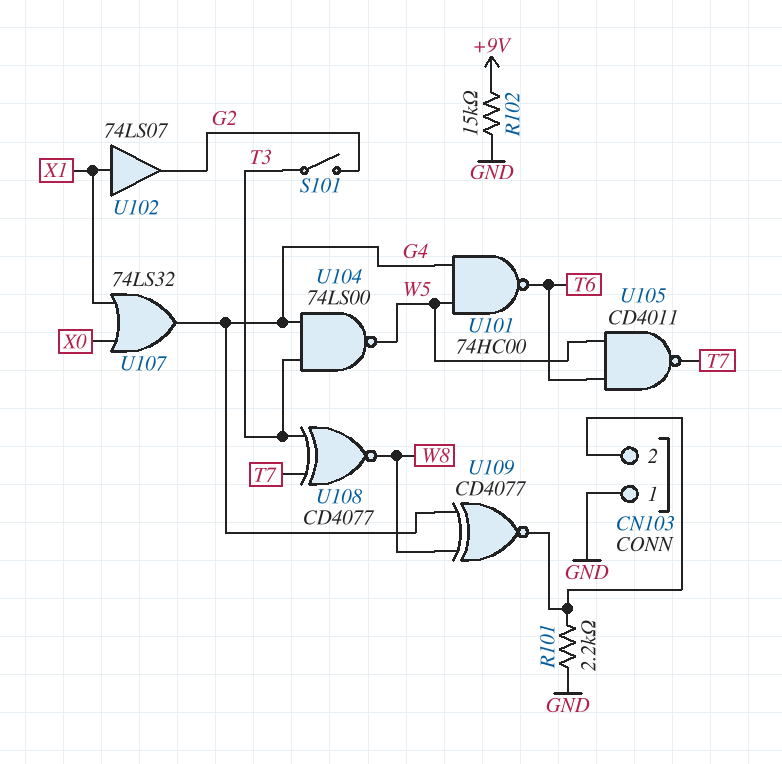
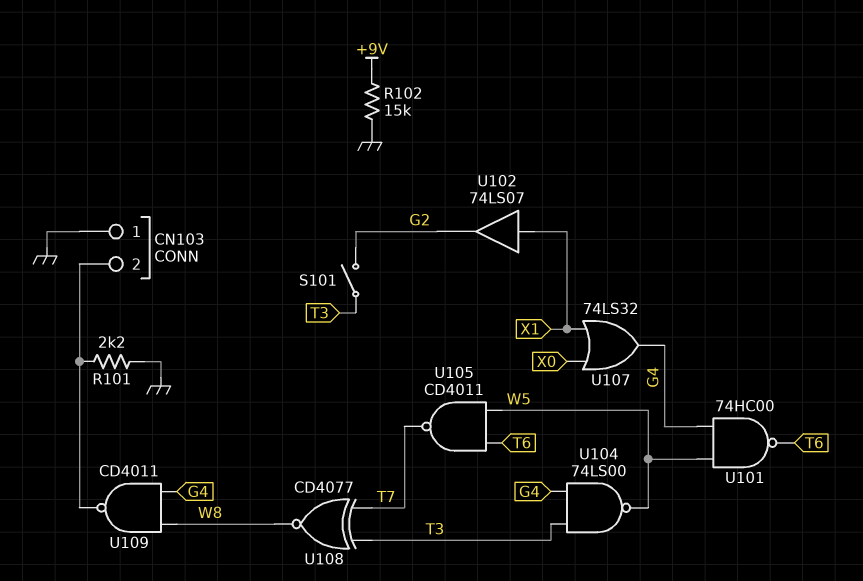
U109: XNOR CD4077 (in G4, in W8, out CN103/2) -> NAND CD4011 (in G4, in W8, out CN103/2)

